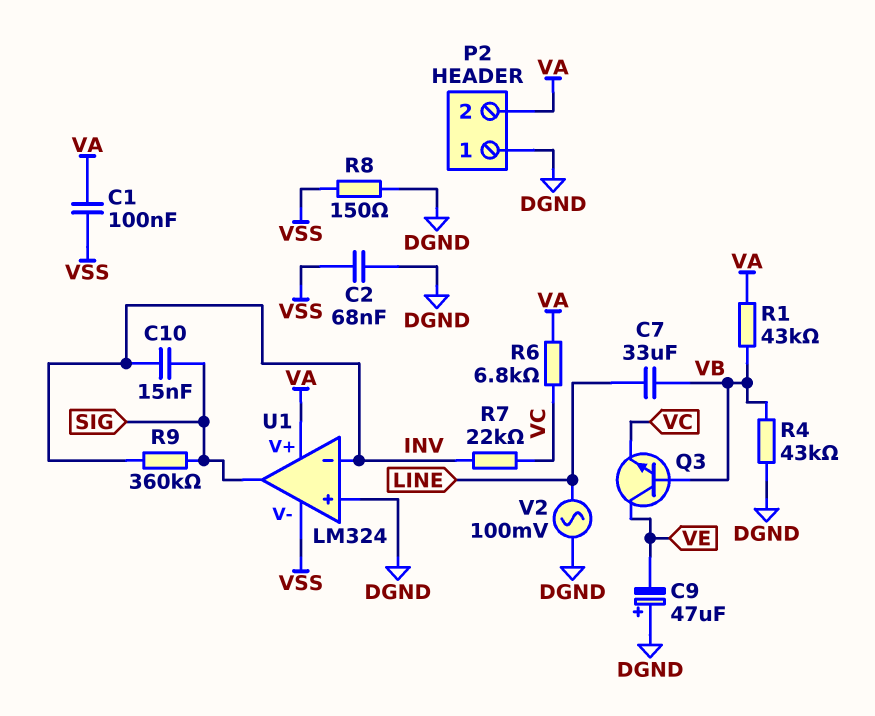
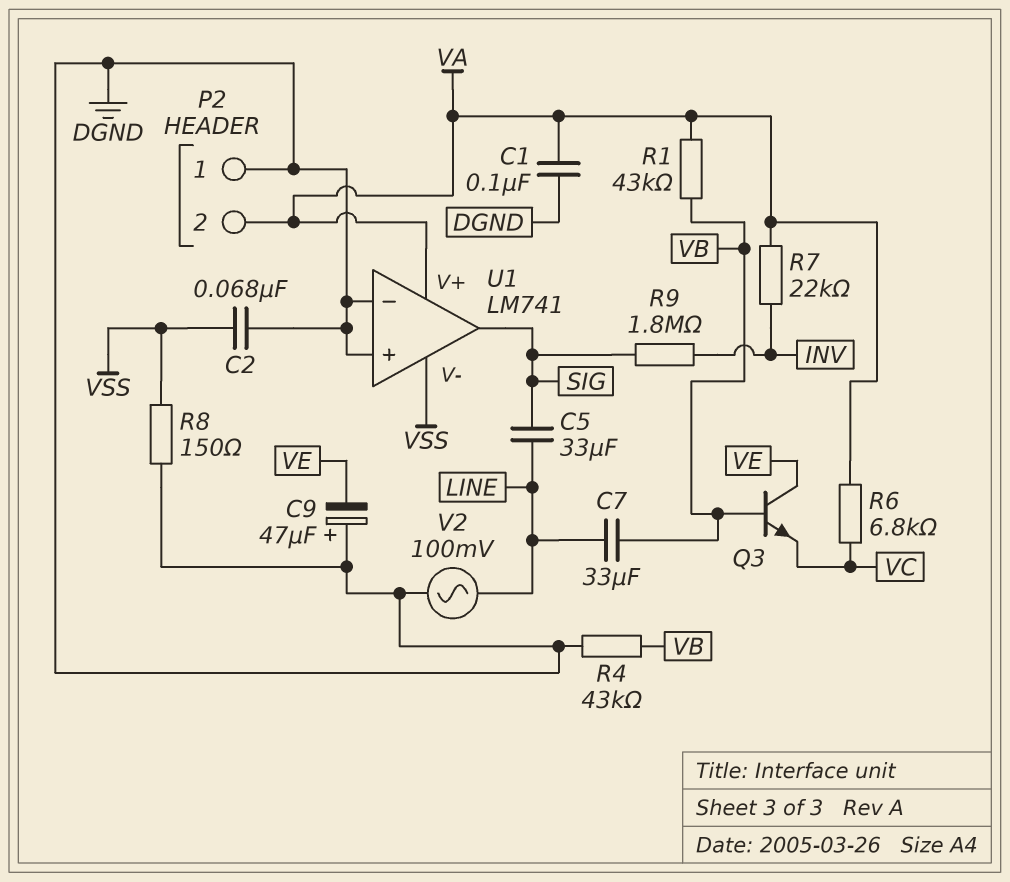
C1: 100nF (VA, VSS) -> 100nF (DGND, VA)
C5: none -> 33uF (LINE, SIG)
C10: 15nF (INV, SIG) -> none
R7: 22k (INV, VC) -> 22k (INV, VA)
R9: 360k (INV, SIG) -> 1.8M (INV, SIG)
U1: LM324 -> LM741
U1 pin in-: INV -> DGND

